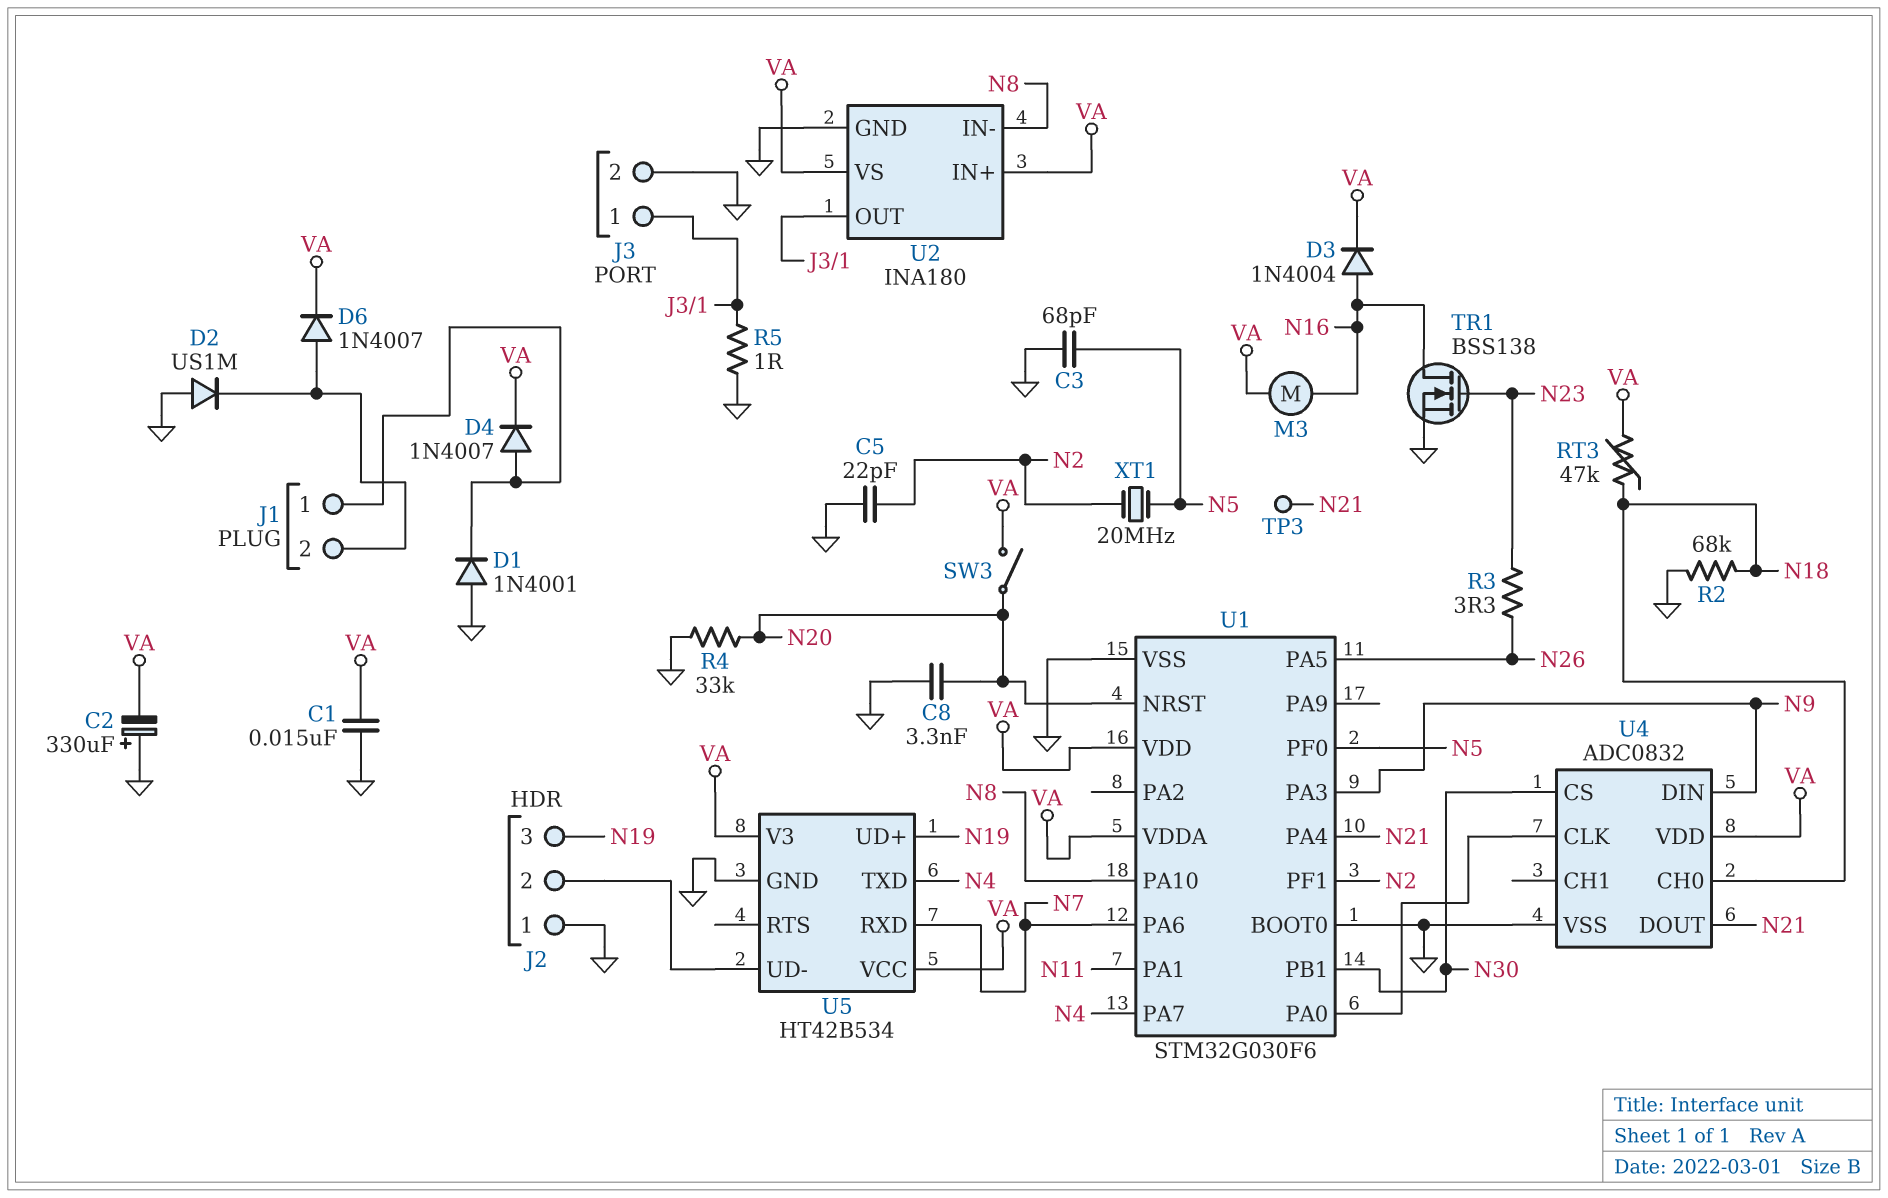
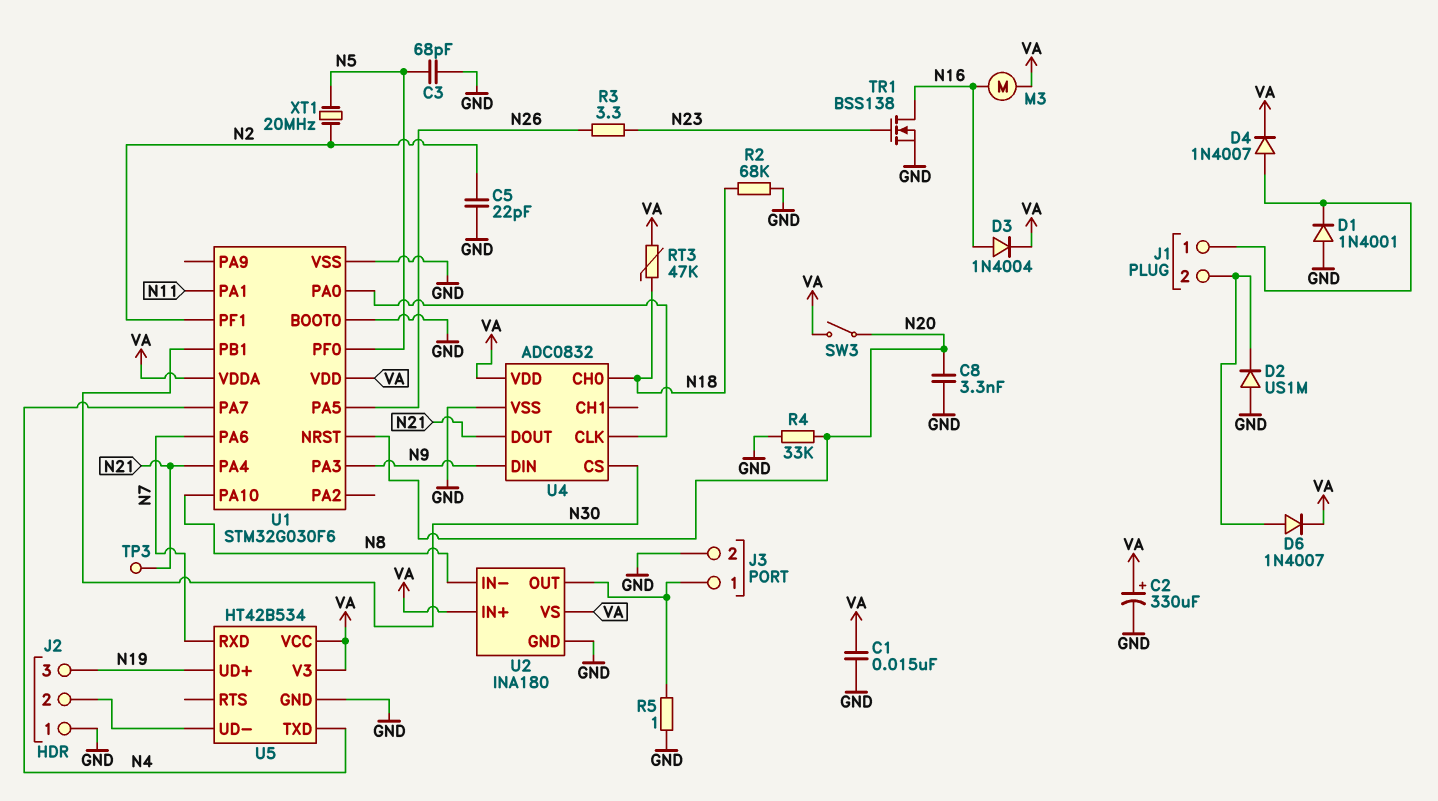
C2: 330uF (plus GND, minus VA) -> 330uF (plus VA, minus GND)

